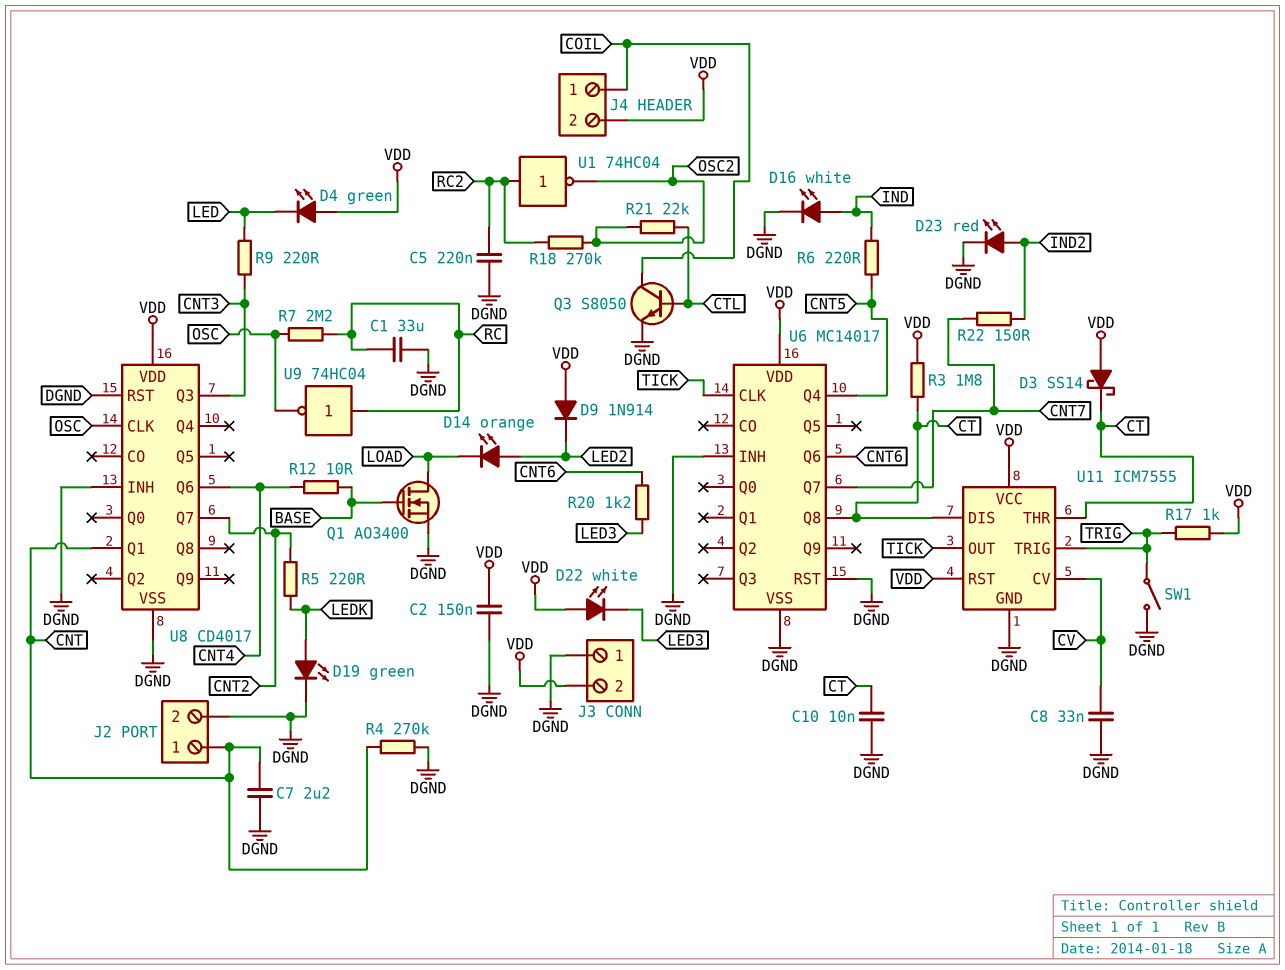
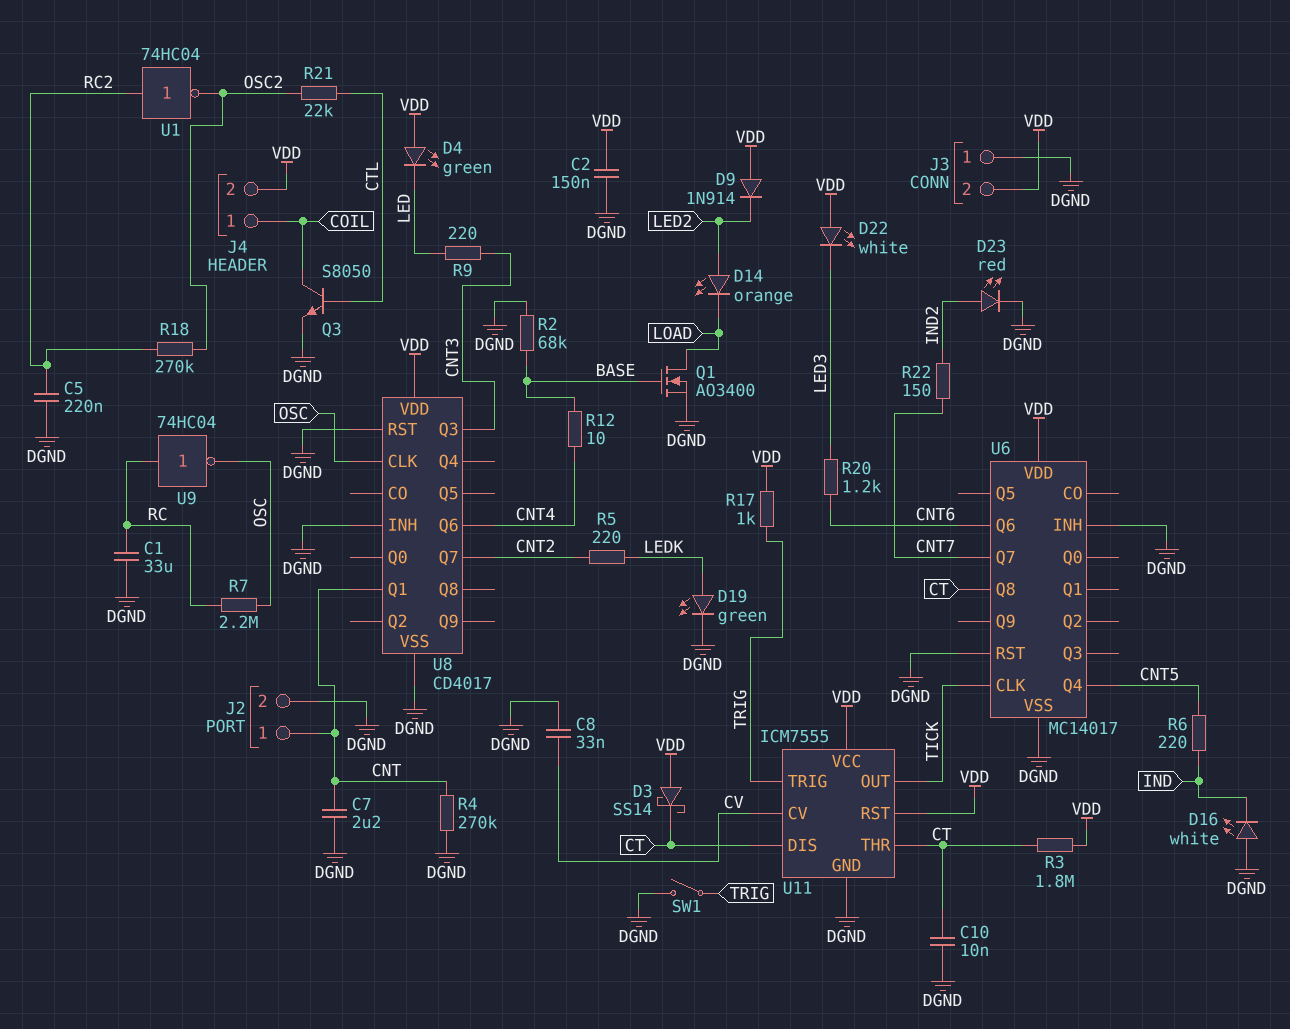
D16: LED white (A IND, K DGND) -> LED white (A DGND, K IND)
R2: none -> 68k (BASE, DGND)

